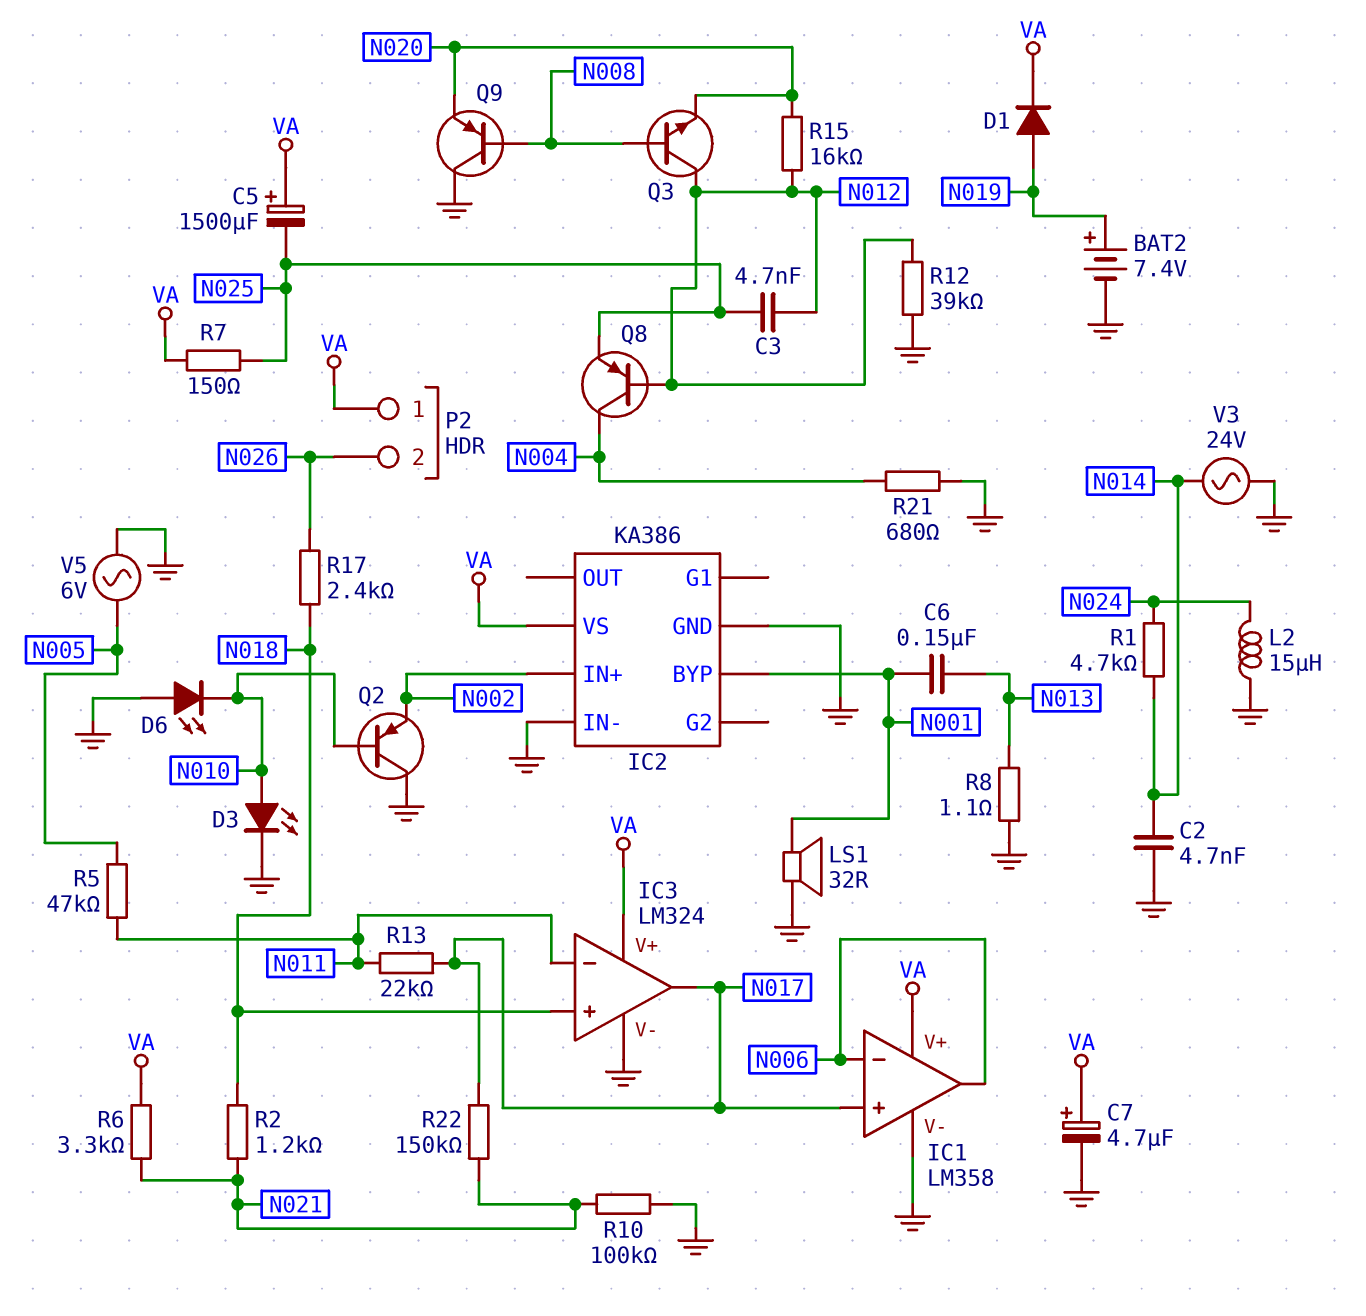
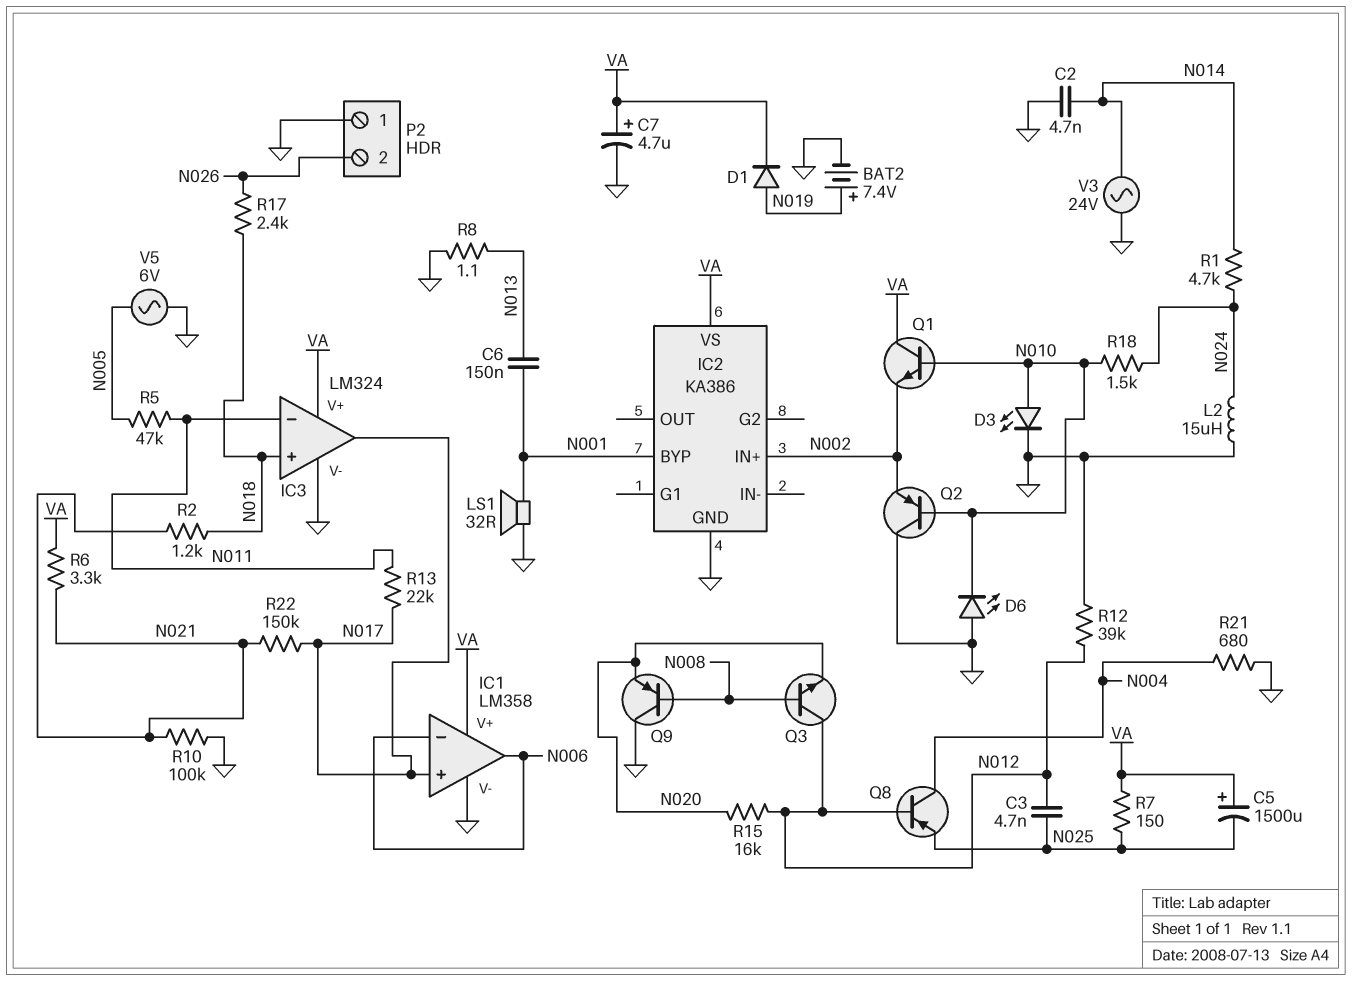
IC2 pin IN-: GND -> none
P2 pin 1: VA -> GND
Q1: none -> NPN (B N010, C VA, E N002)
R18: none -> 1.5k (N010, N024)

